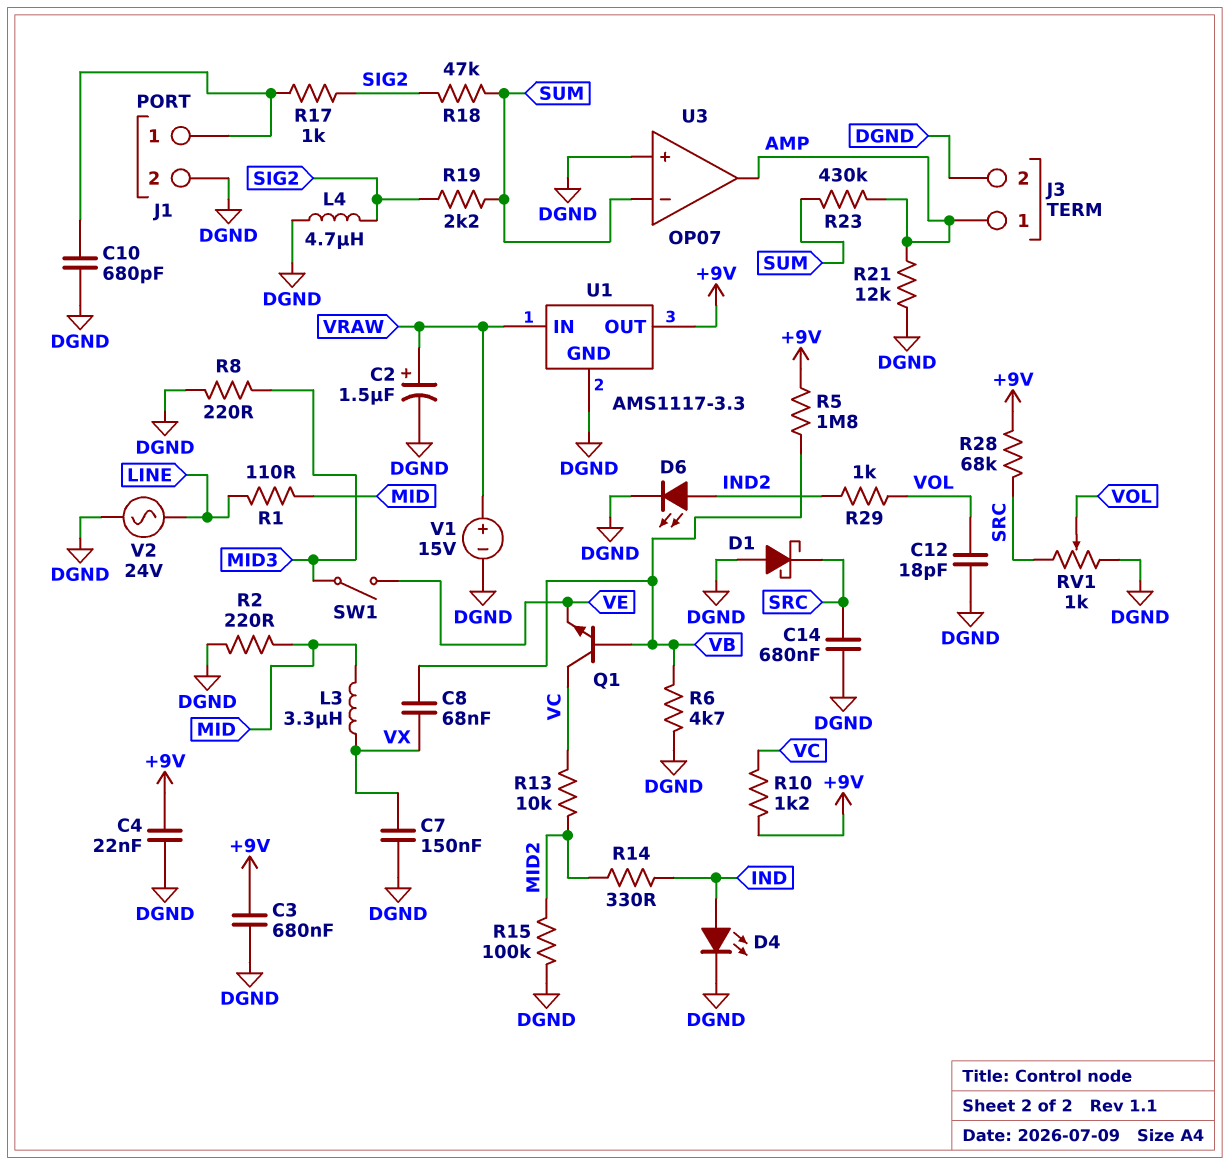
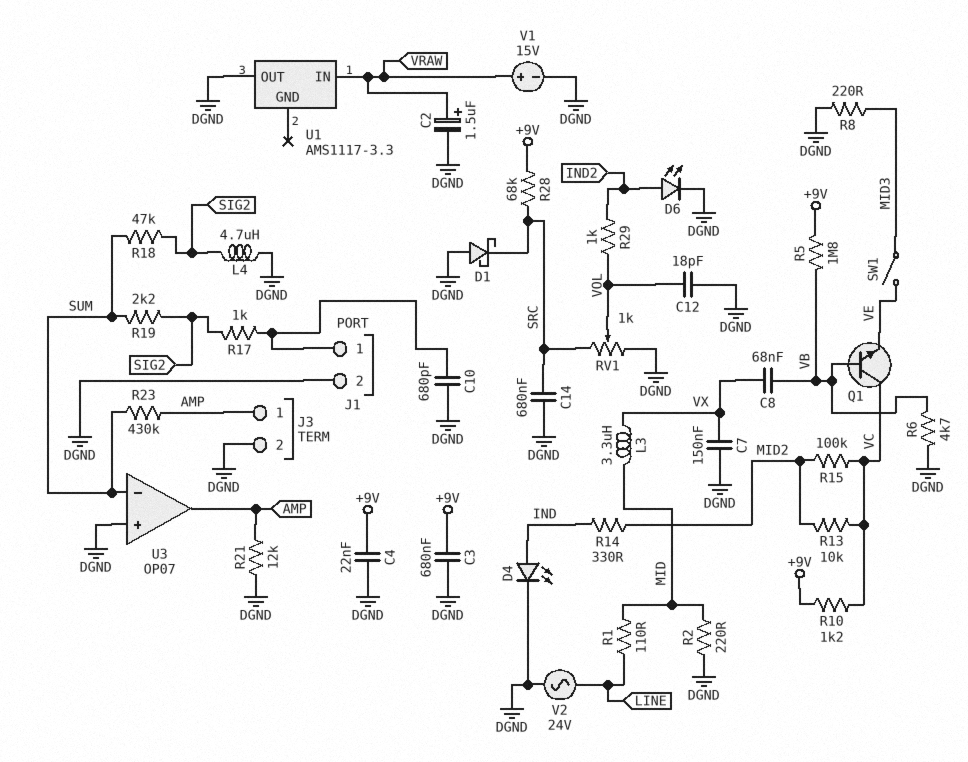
R15: 100k (DGND, MID2) -> 100k (MID2, VC)
U1 pin GND: DGND -> none
U1 pin OUT: +9V -> DGND

